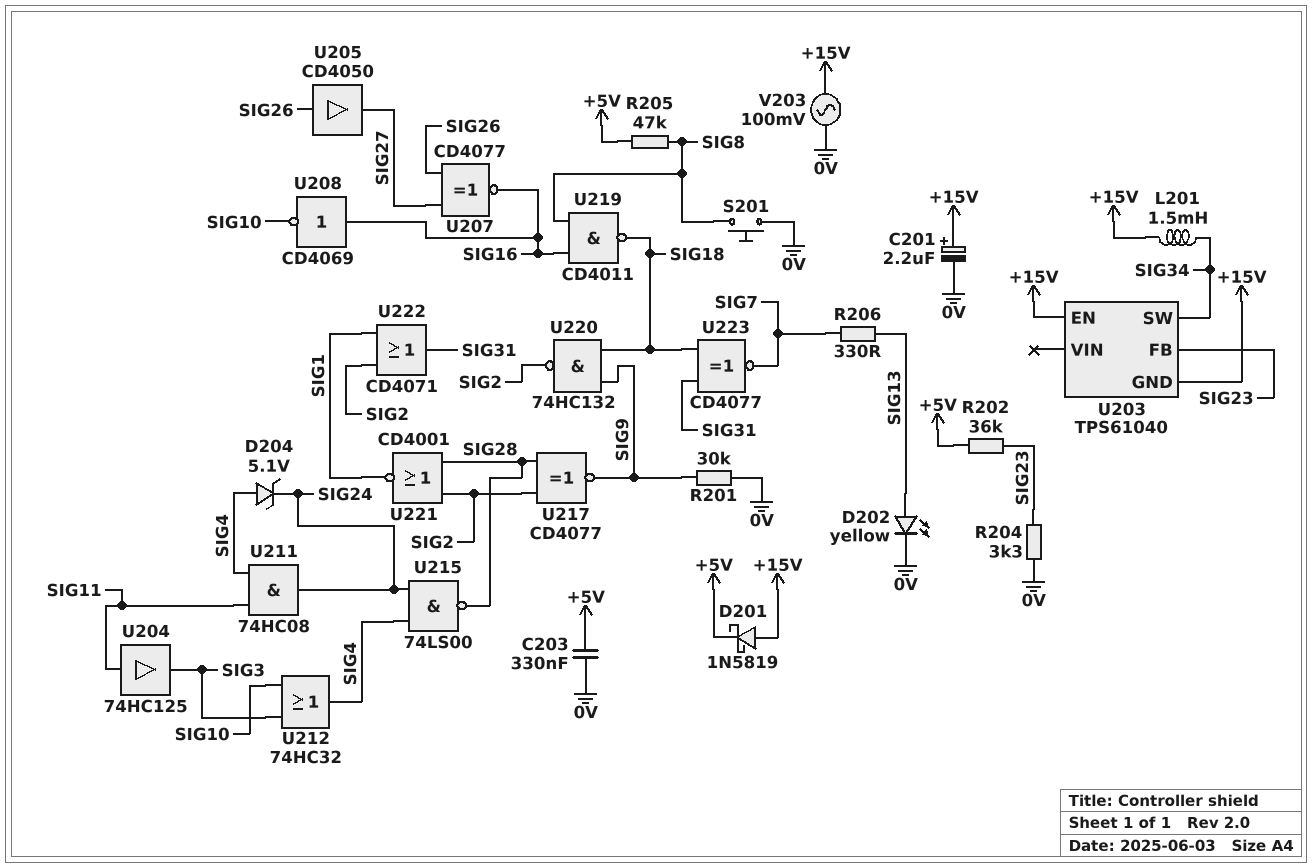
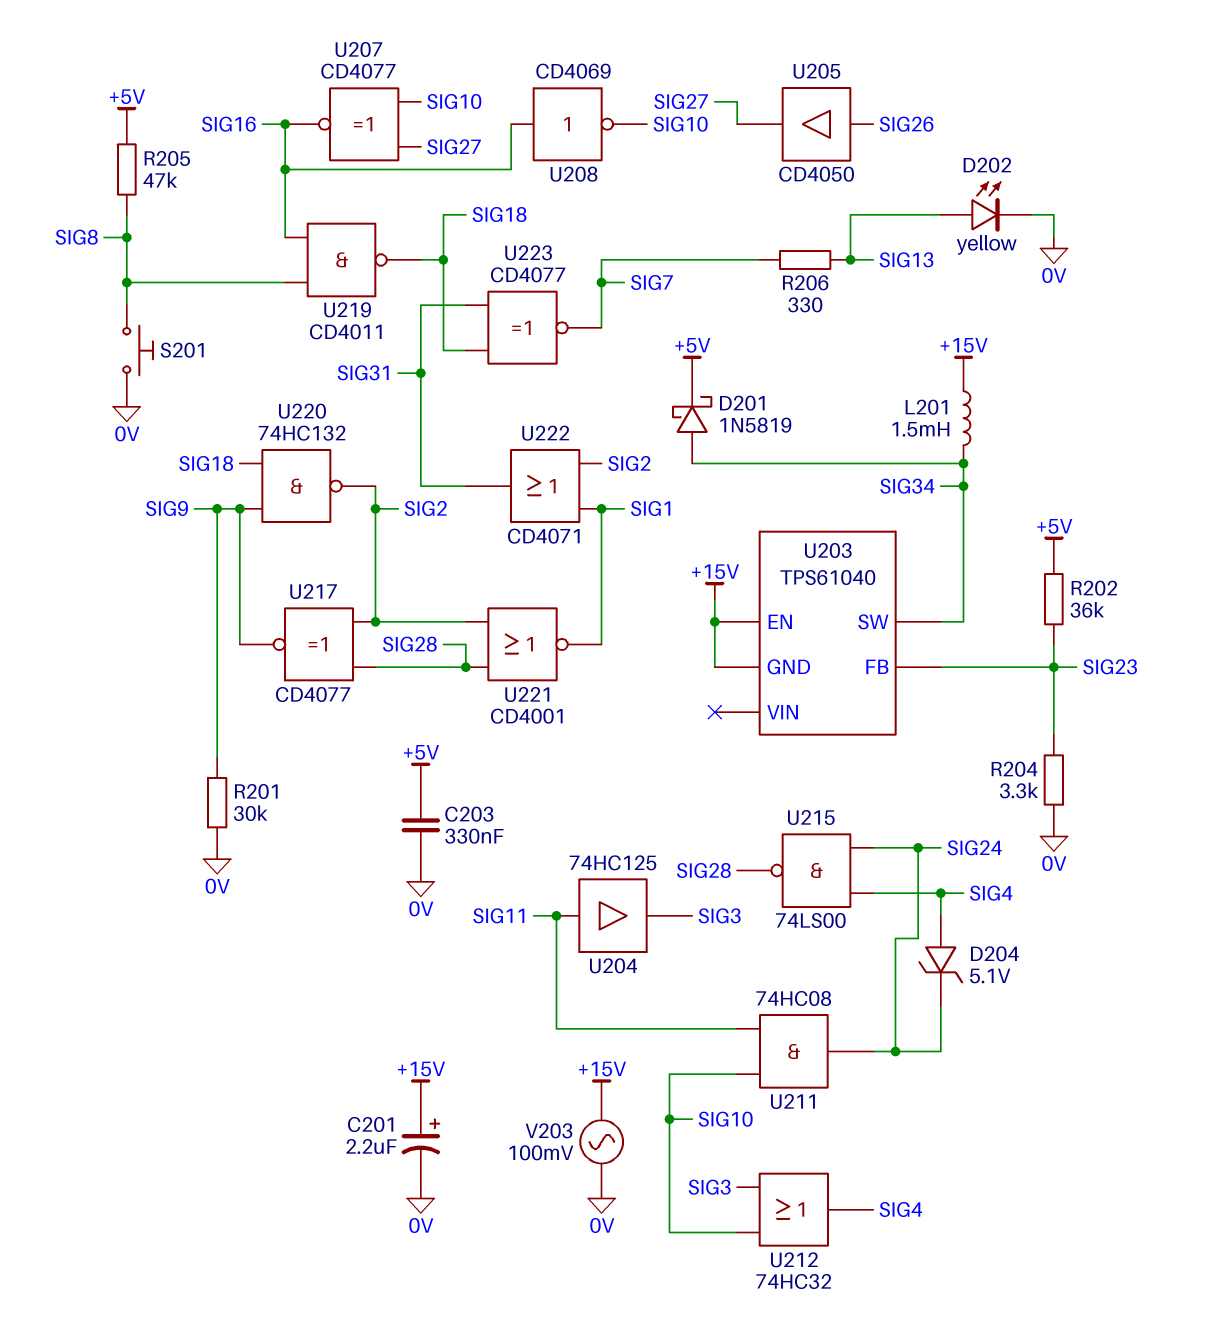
D201: schottky 1N5819 (A +15V, K +5V) -> schottky 1N5819 (A SIG34, K +5V)
U207: XNOR CD4077 (in SIG26, in SIG27, out SIG16) -> XNOR CD4077 (in SIG10, in SIG27, out SIG16)
U211: AND 74HC08 (in SIG4, in SIG11, out SIG24) -> AND 74HC08 (in SIG10, in SIG11, out SIG24)

